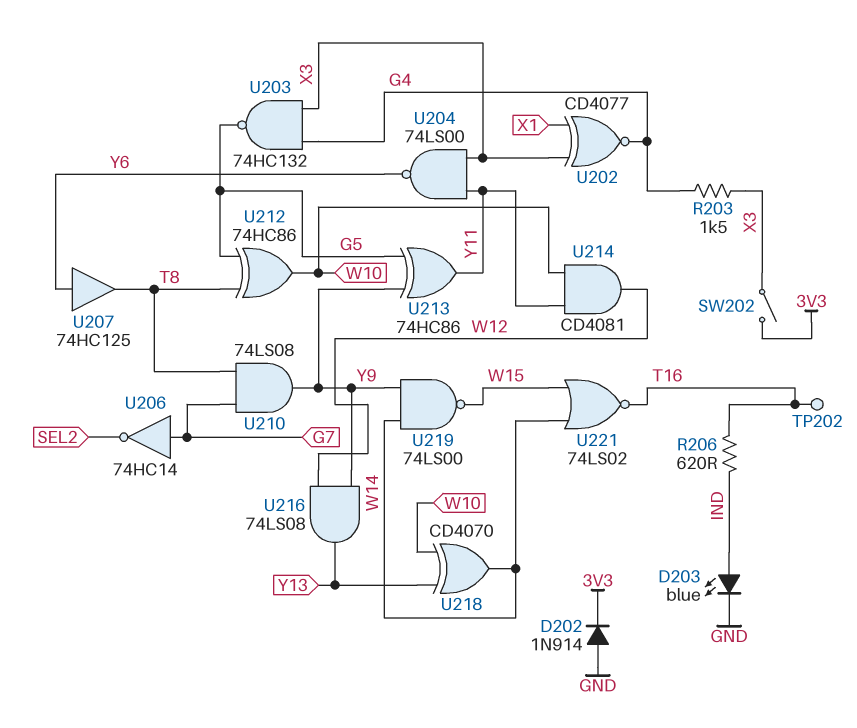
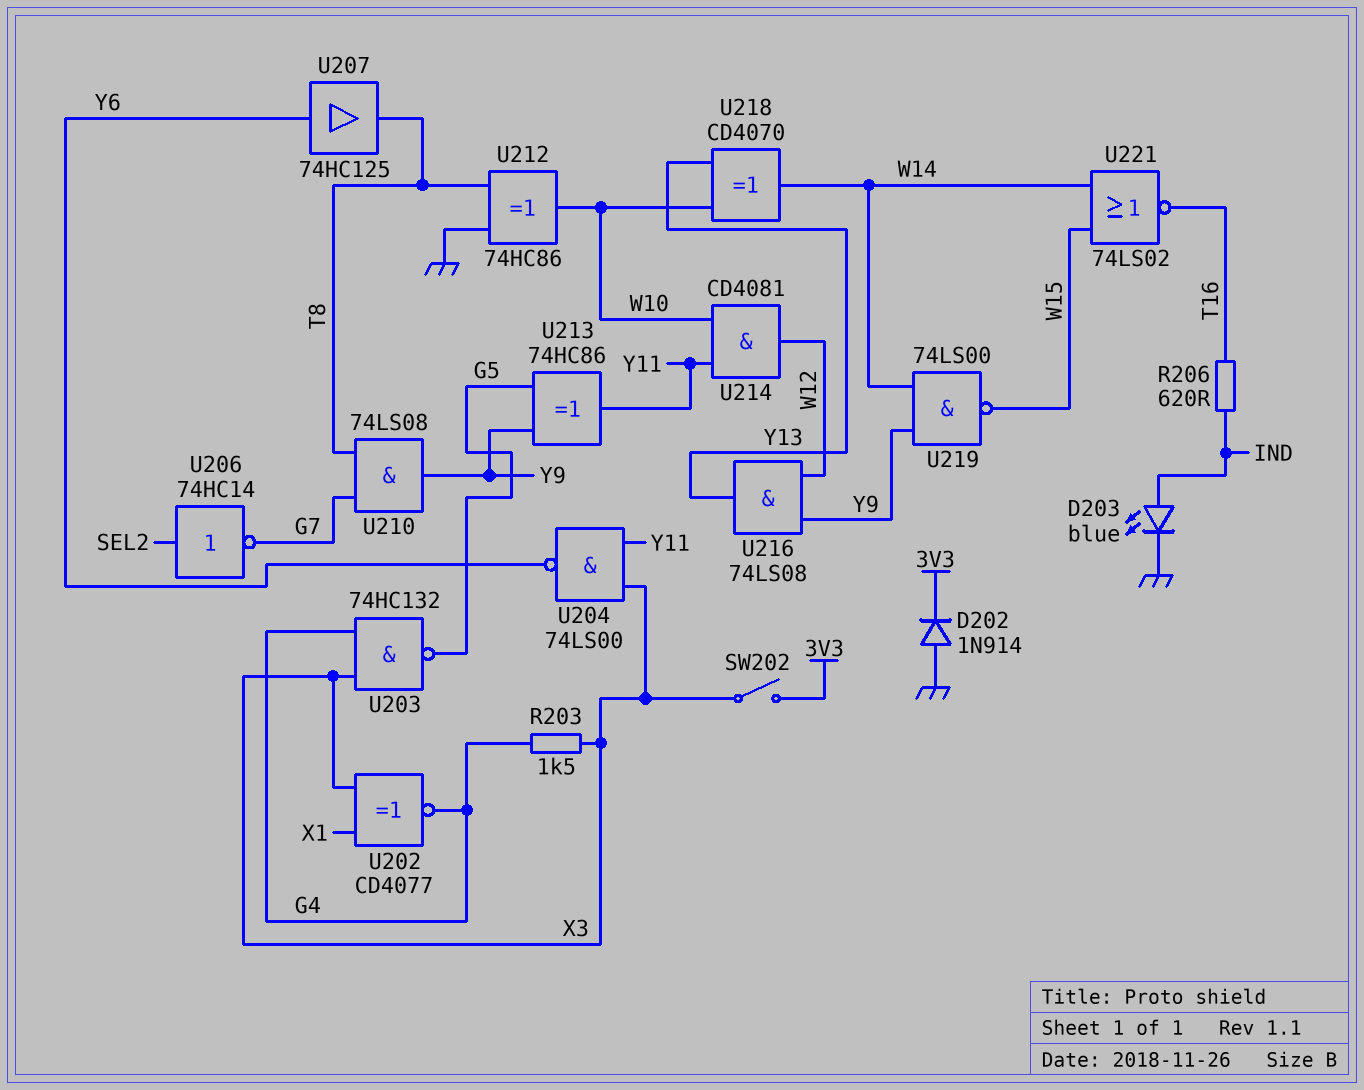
TP202: test point (T16) -> none
U206: NOT 74HC14 (in G7, out SEL2) -> NOT 74HC14 (in SEL2, out G7)
U212: XOR 74HC86 (in G5, in T8, out W10) -> XOR 74HC86 (in GND, in T8, out W10)

